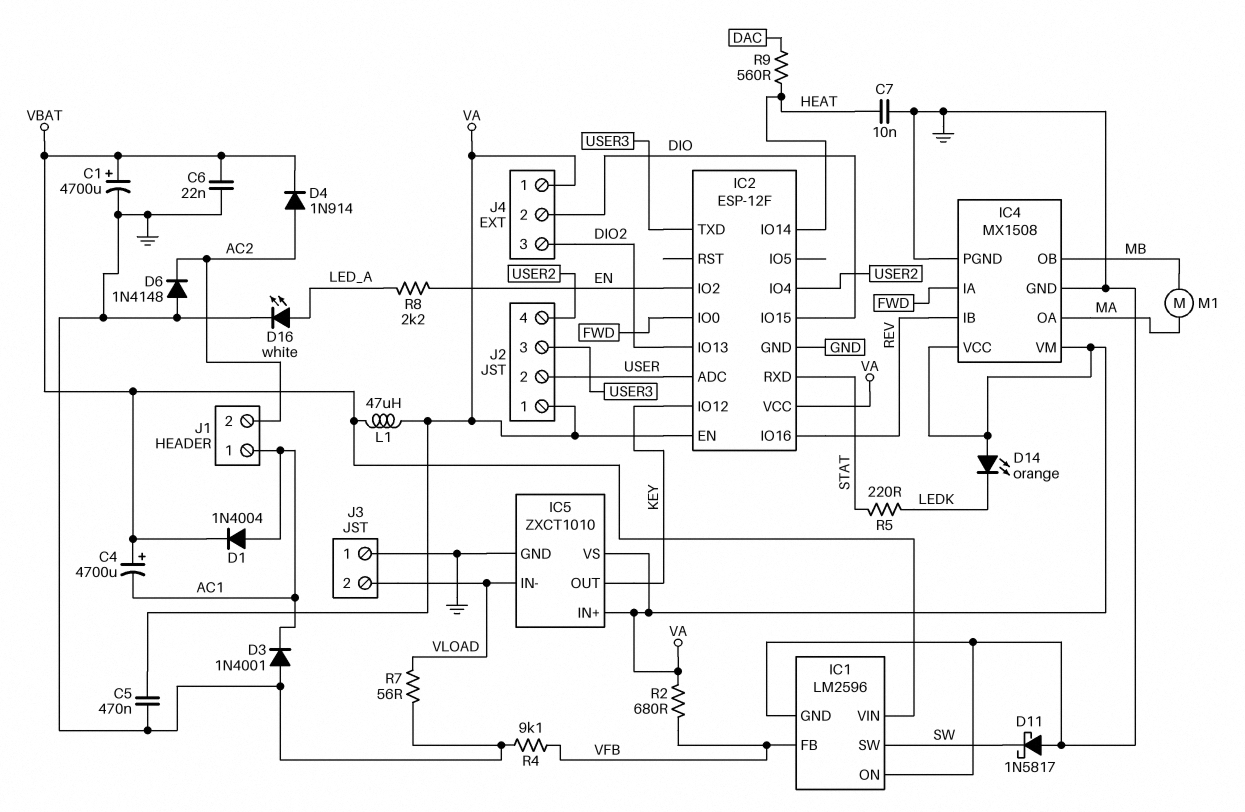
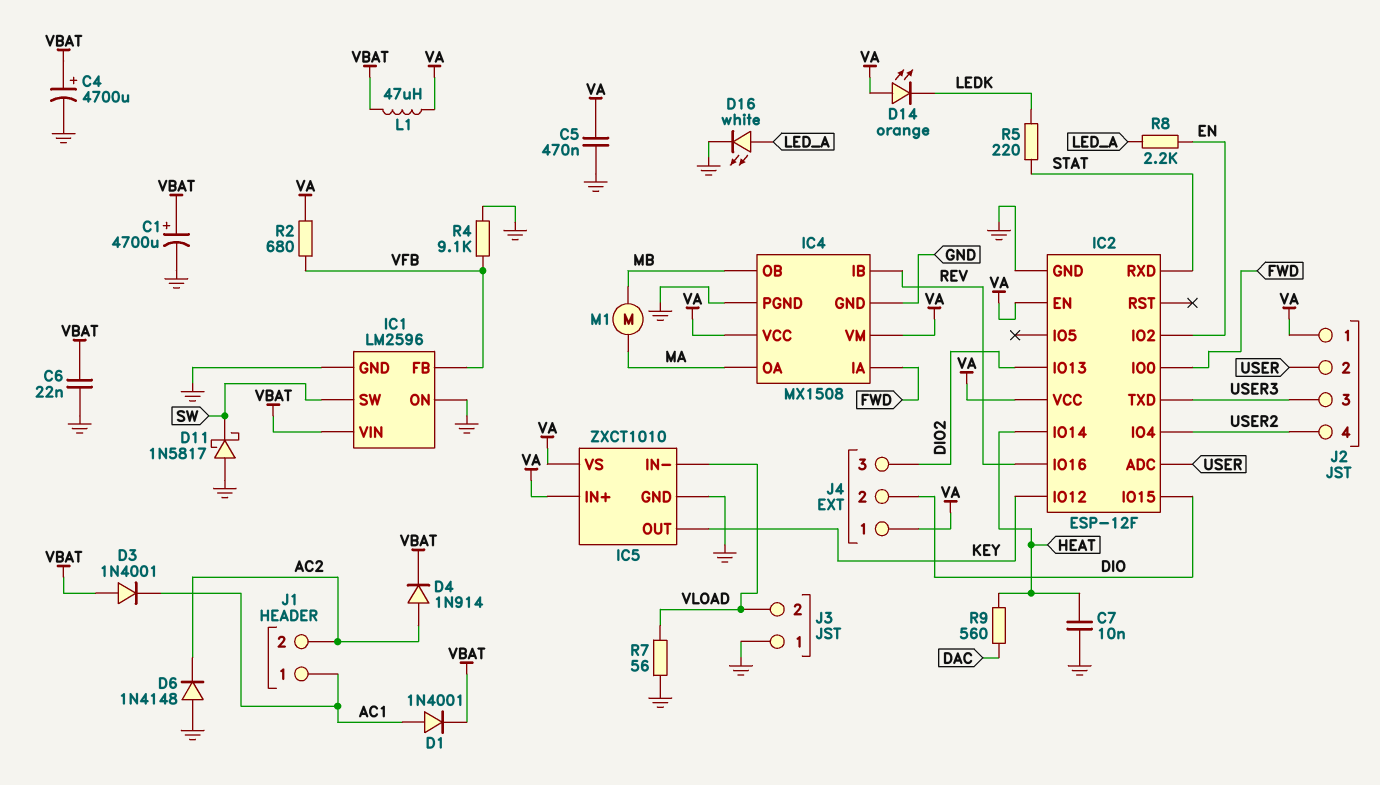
C4: 4700uF (plus VBAT, minus AC1) -> 4700uF (plus VBAT, minus GND)
D1: diode 1N4004 (A AC1, K VBAT) -> diode 1N4001 (A AC1, K VBAT)
D3: diode 1N4001 (A GND, K AC1) -> diode 1N4001 (A VBAT, K AC1)

